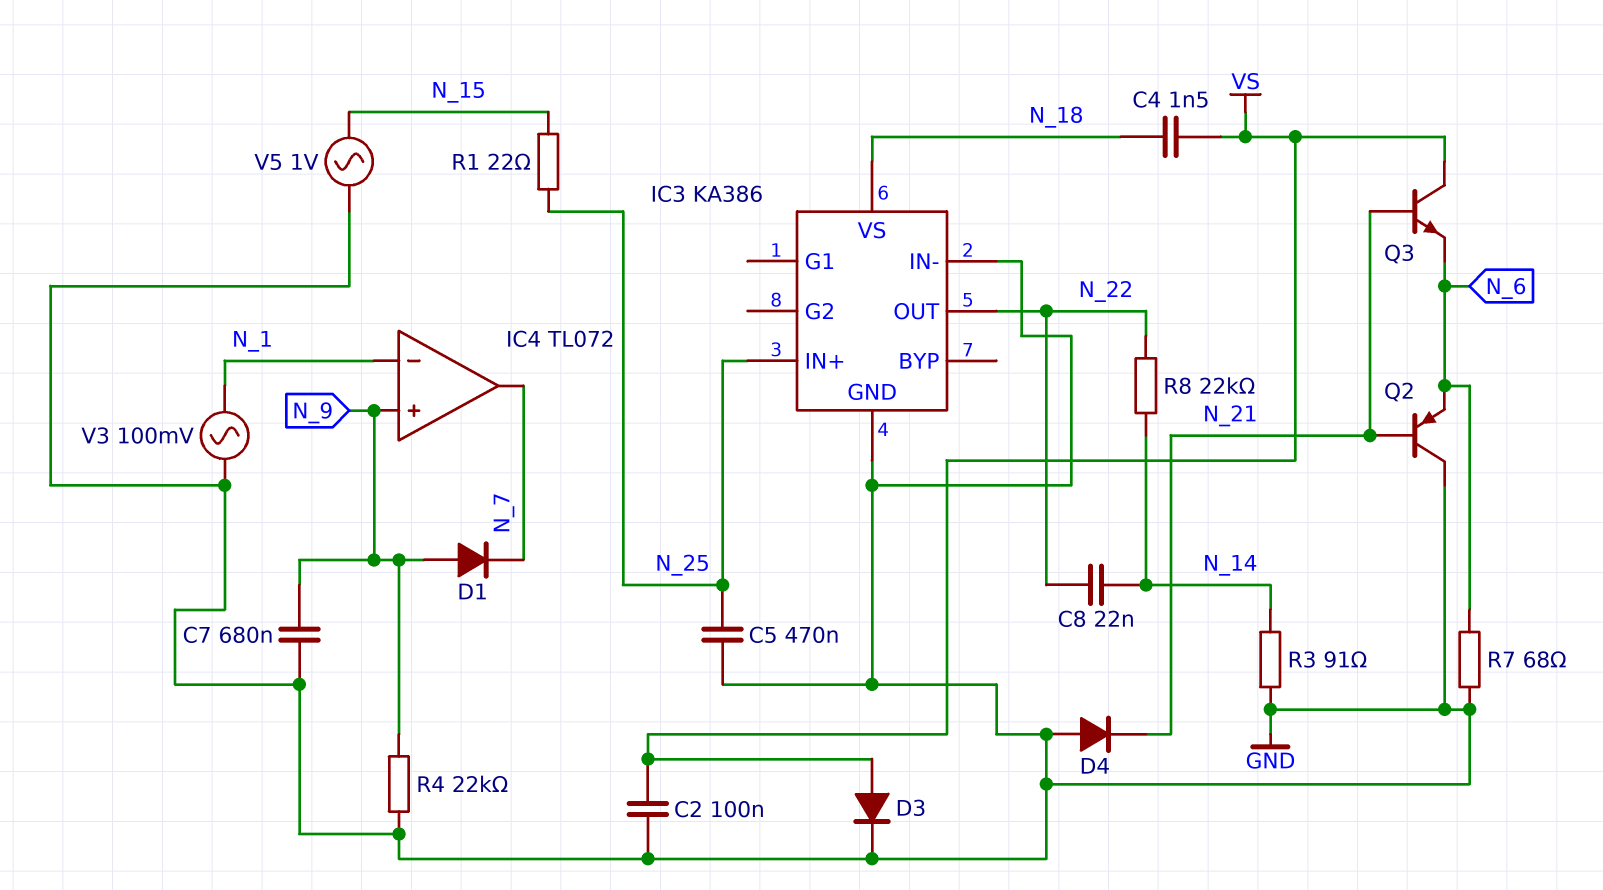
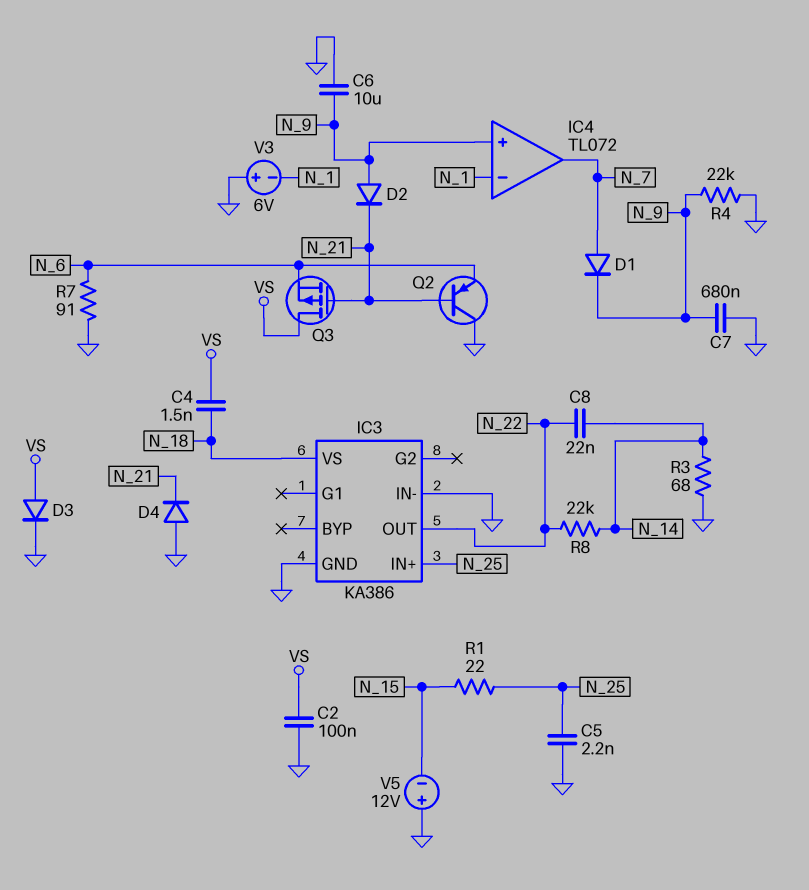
C5: 470nF (GND, N_25) -> 2.2nF (GND, N_25)
C6: none -> 10uF (GND, N_9)
D1: diode (A N_9, K N_7) -> diode (A N_7, K N_9)
D2: none -> diode (A N_9, K N_21)
Q3: NPN (B N_21, C VS, E N_6) -> PMOS (G N_21, D VS, S N_6)
R3: 91 (GND, N_14) -> 68 (GND, N_14)
R7: 68 (GND, N_6) -> 91 (GND, N_6)
V3: AC 100mV (GND, N_1) -> 6V (plus GND, minus N_1)
V5: AC 1V (GND, N_15) -> 12V (plus GND, minus N_15)

